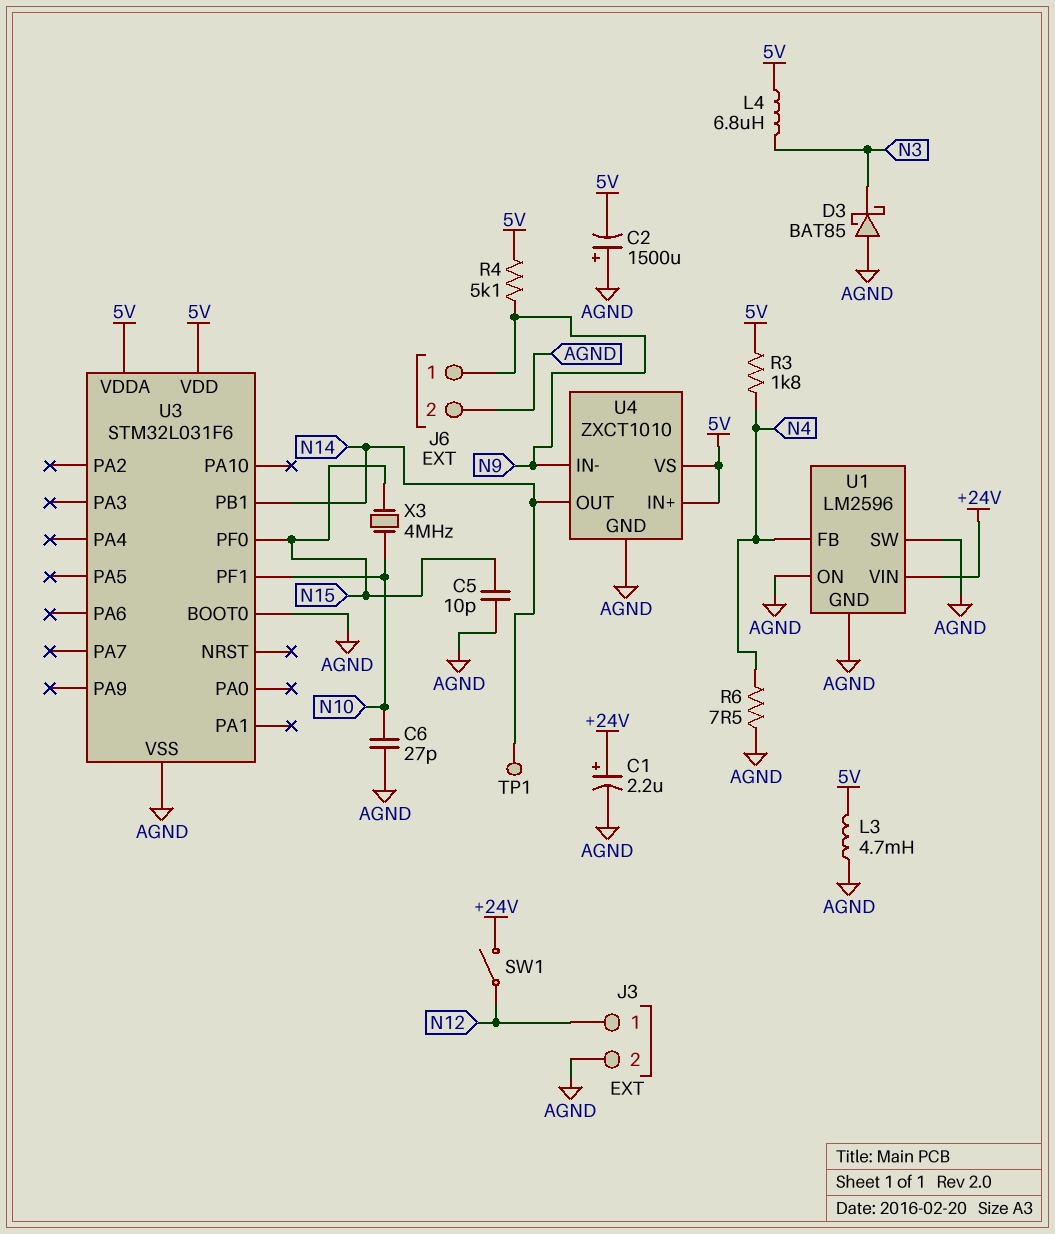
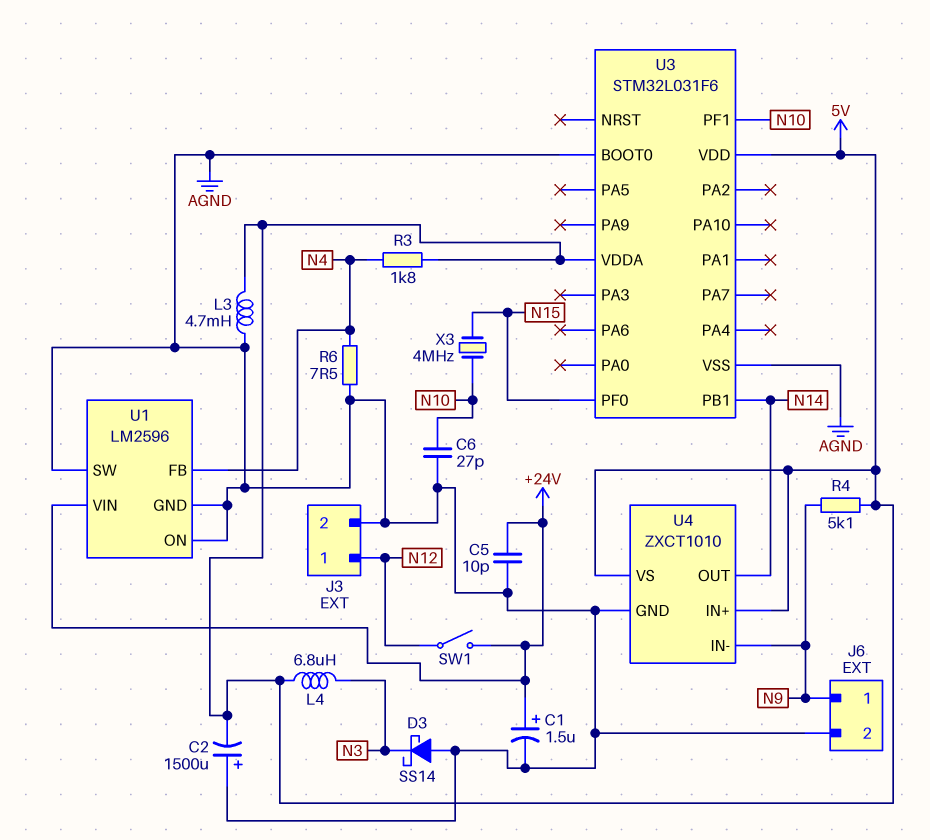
C1: 2.2uF (plus +24V, minus AGND) -> 1.5uF (plus +24V, minus AGND)
C5: 10pF (AGND, N15) -> 10pF (+24V, AGND)
D3: schottky BAT85 (A AGND, K N3) -> schottky SS14 (A AGND, K N3)
TP1: test point (N14) -> none

